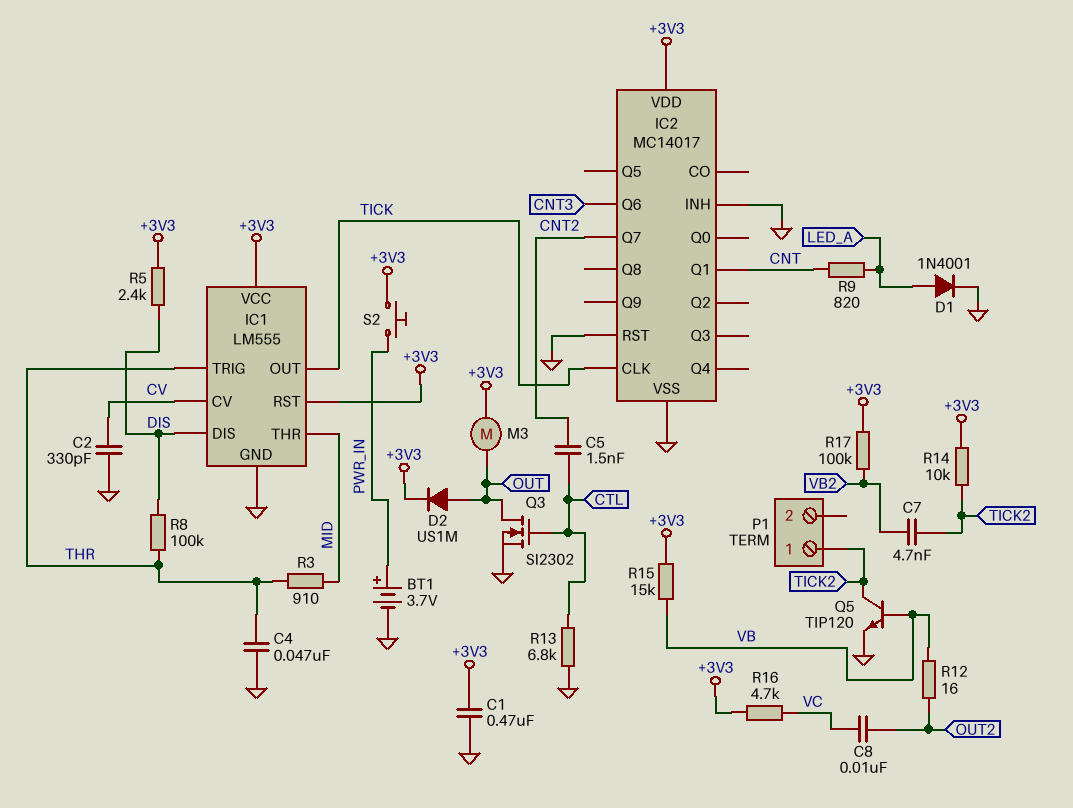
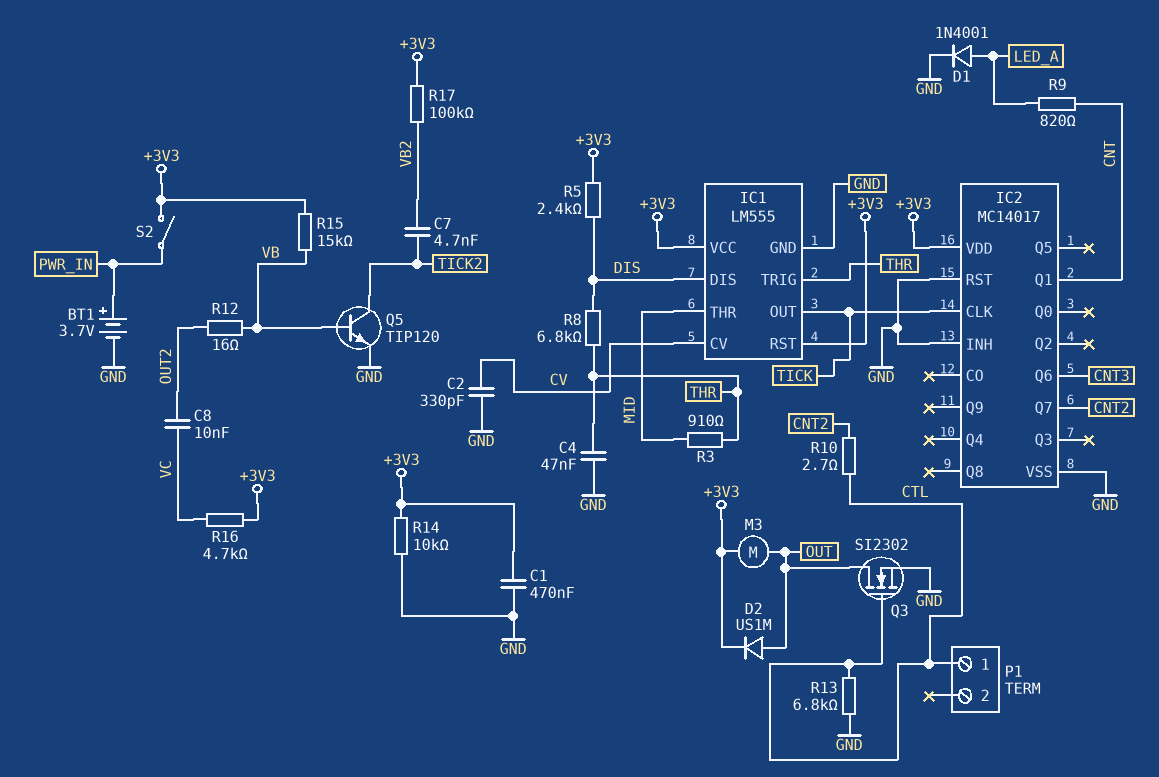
C5: 1.5nF (CNT2, CTL) -> none
P1 pin 1: TICK2 -> CTL
R8: 100k (DIS, THR) -> 6.8k (DIS, THR)
R10: none -> 2.7 (CNT2, CTL)
R14: 10k (+3V3, TICK2) -> 10k (+3V3, GND)
S2: button (+3V3, PWR_IN) -> switch (+3V3, PWR_IN)

